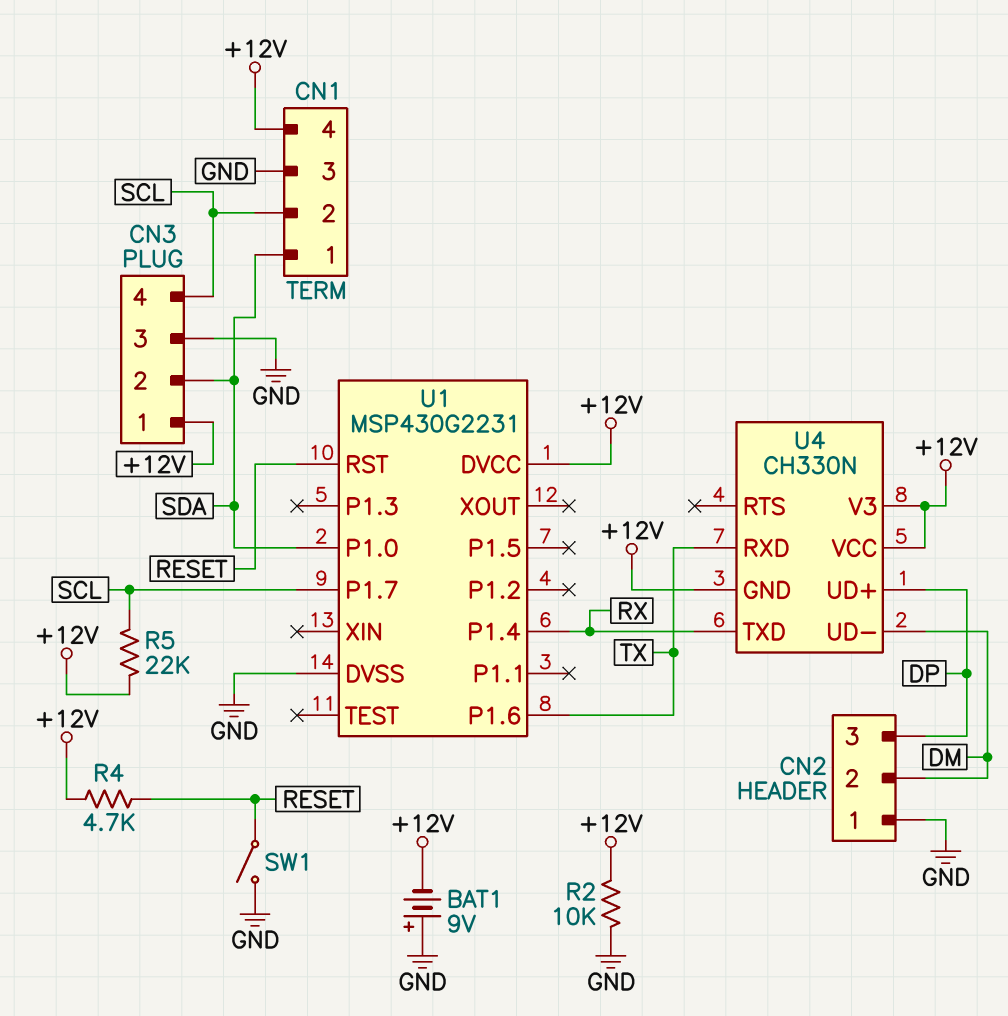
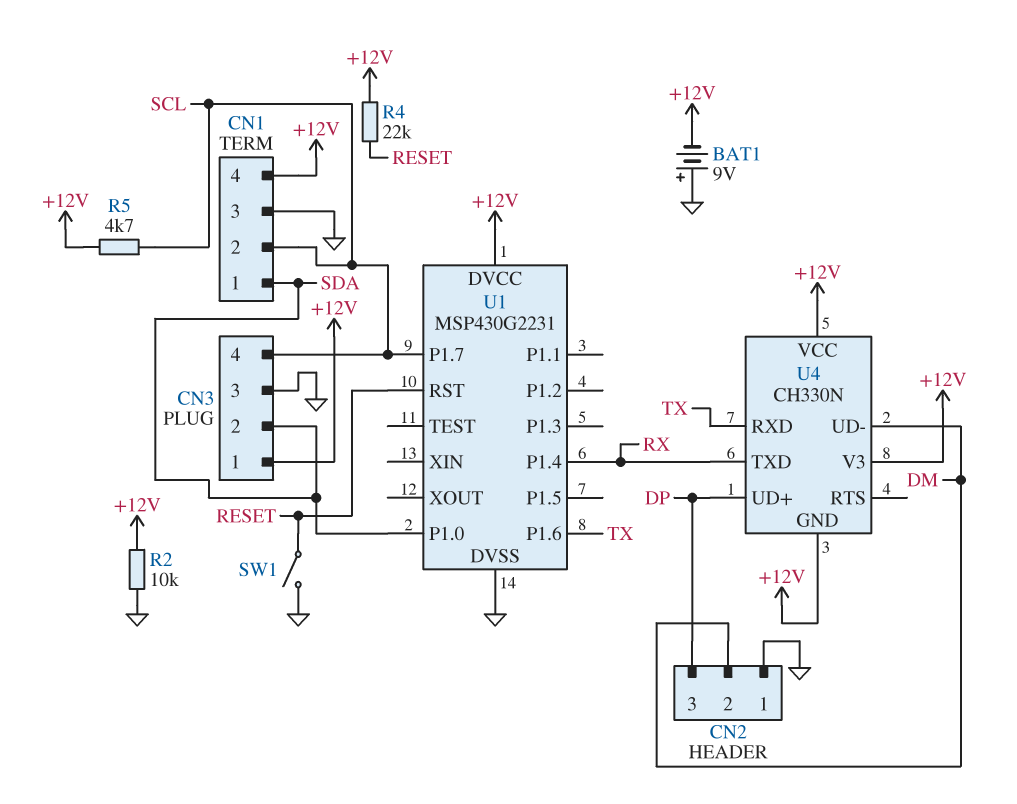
R4: 4.7k (+12V, RESET) -> 22k (+12V, RESET)
R5: 22k (+12V, SCL) -> 4.7k (+12V, SCL)

